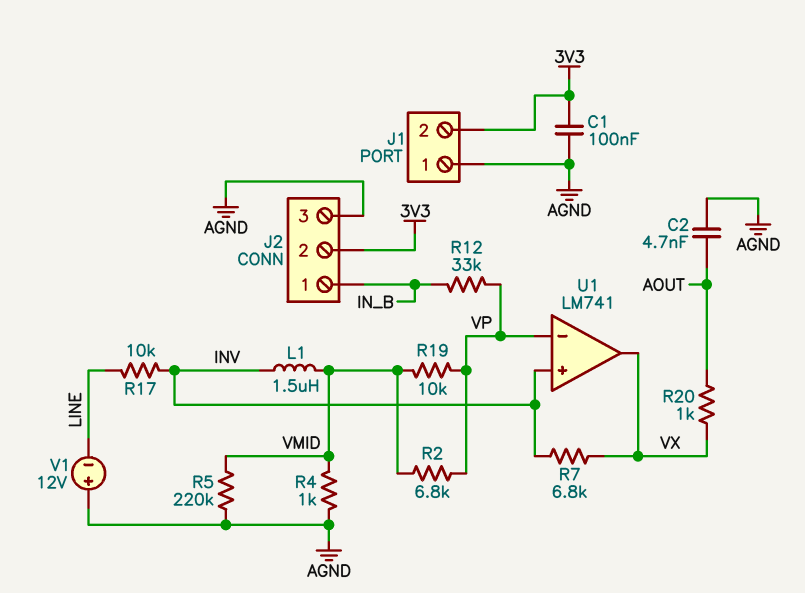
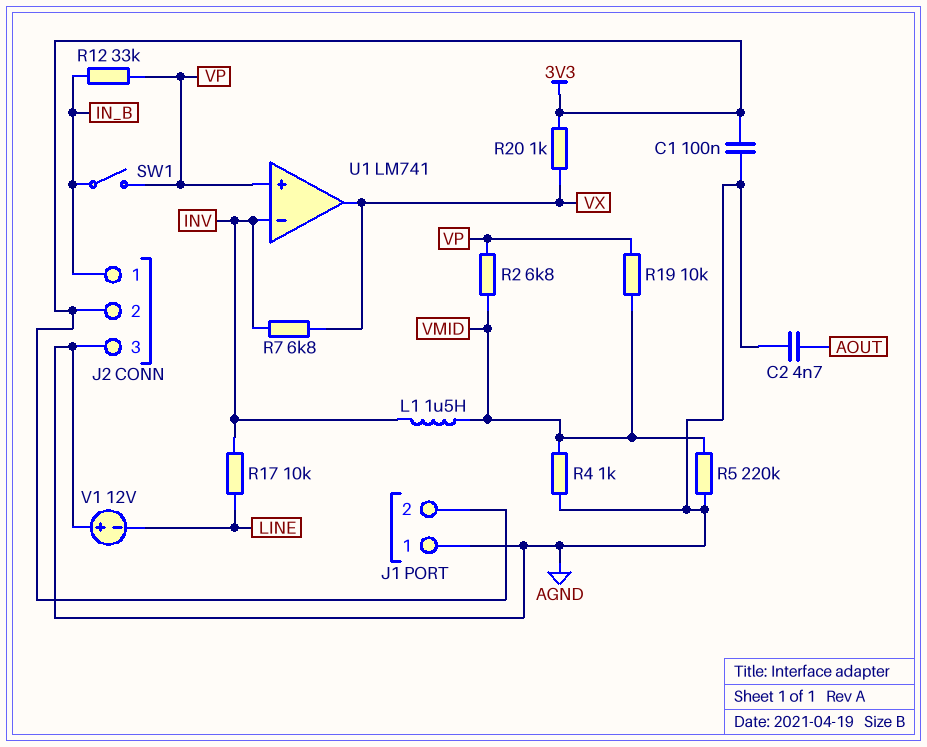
R20: 1k (AOUT, VX) -> 1k (3V3, VX)
SW1: none -> switch (IN_B, VP)
U1 pin in+: INV -> VP
U1 pin in-: VP -> INV

